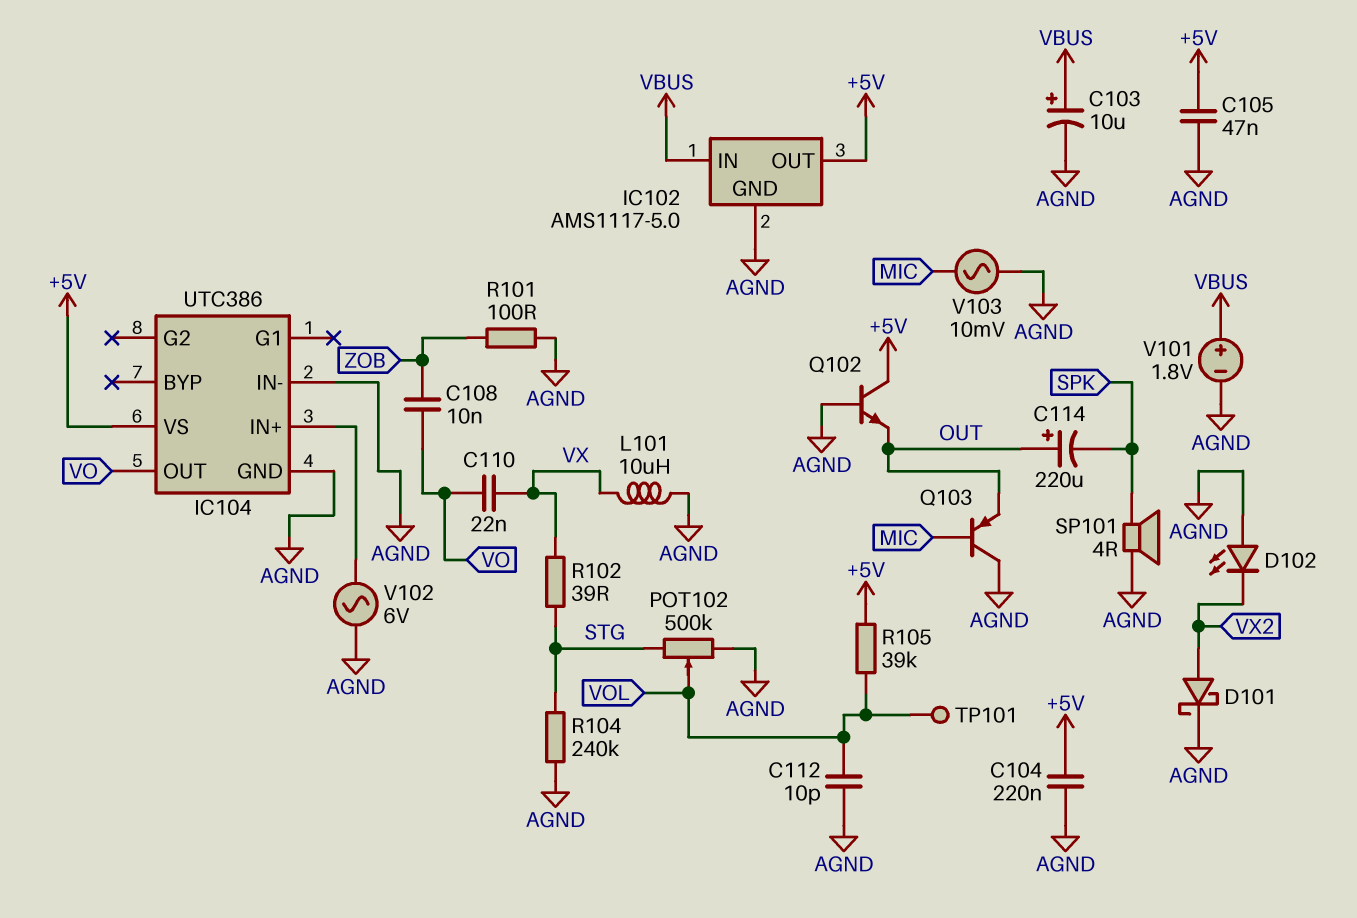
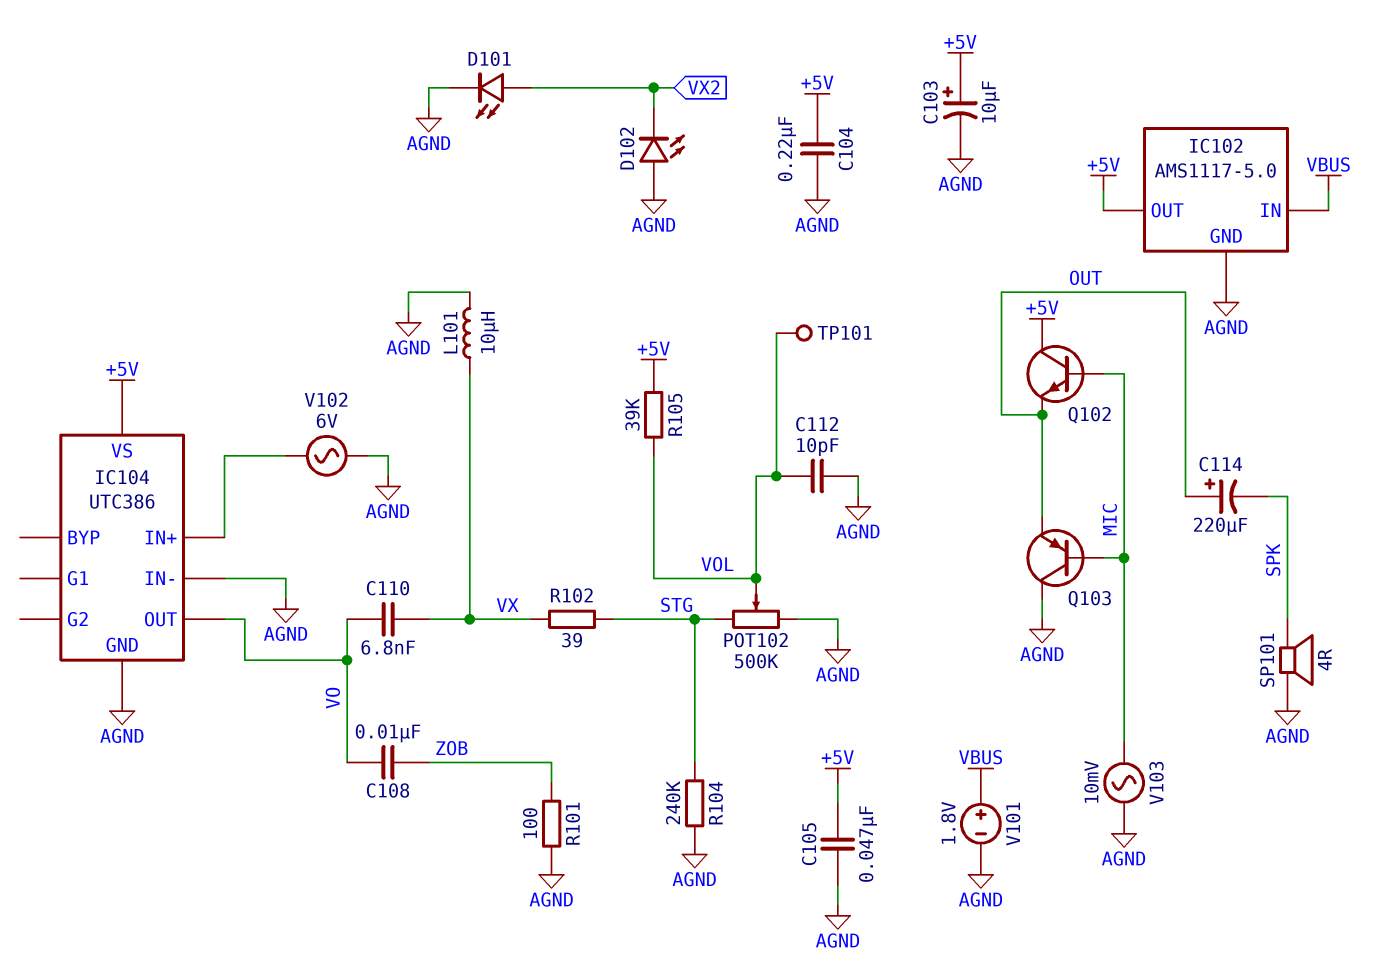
C103: 10uF (plus VBUS, minus AGND) -> 10uF (plus +5V, minus AGND)
C110: 22nF (VO, VX) -> 6.8nF (VO, VX)
D101: schottky (A VX2, K AGND) -> LED (A VX2, K AGND)
Q102: NPN (B AGND, C +5V, E OUT) -> NPN (B MIC, C +5V, E OUT)

